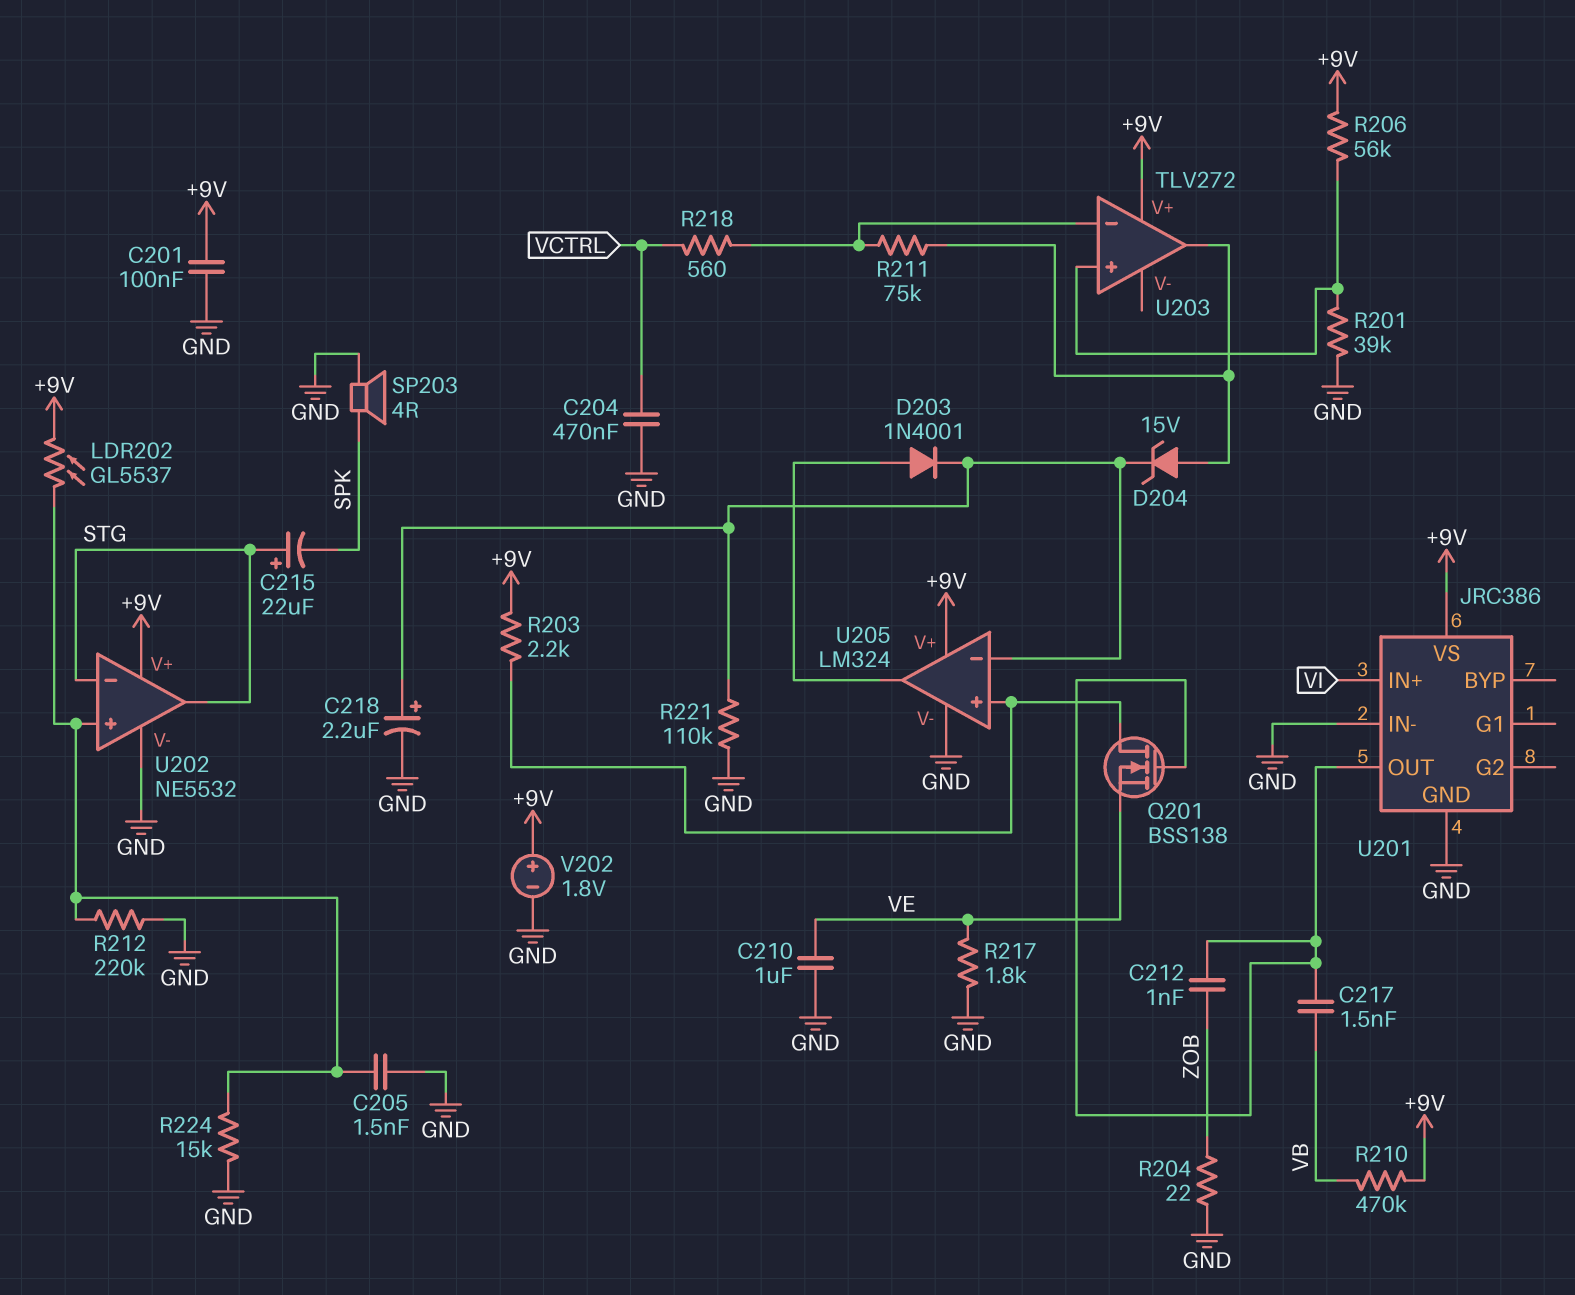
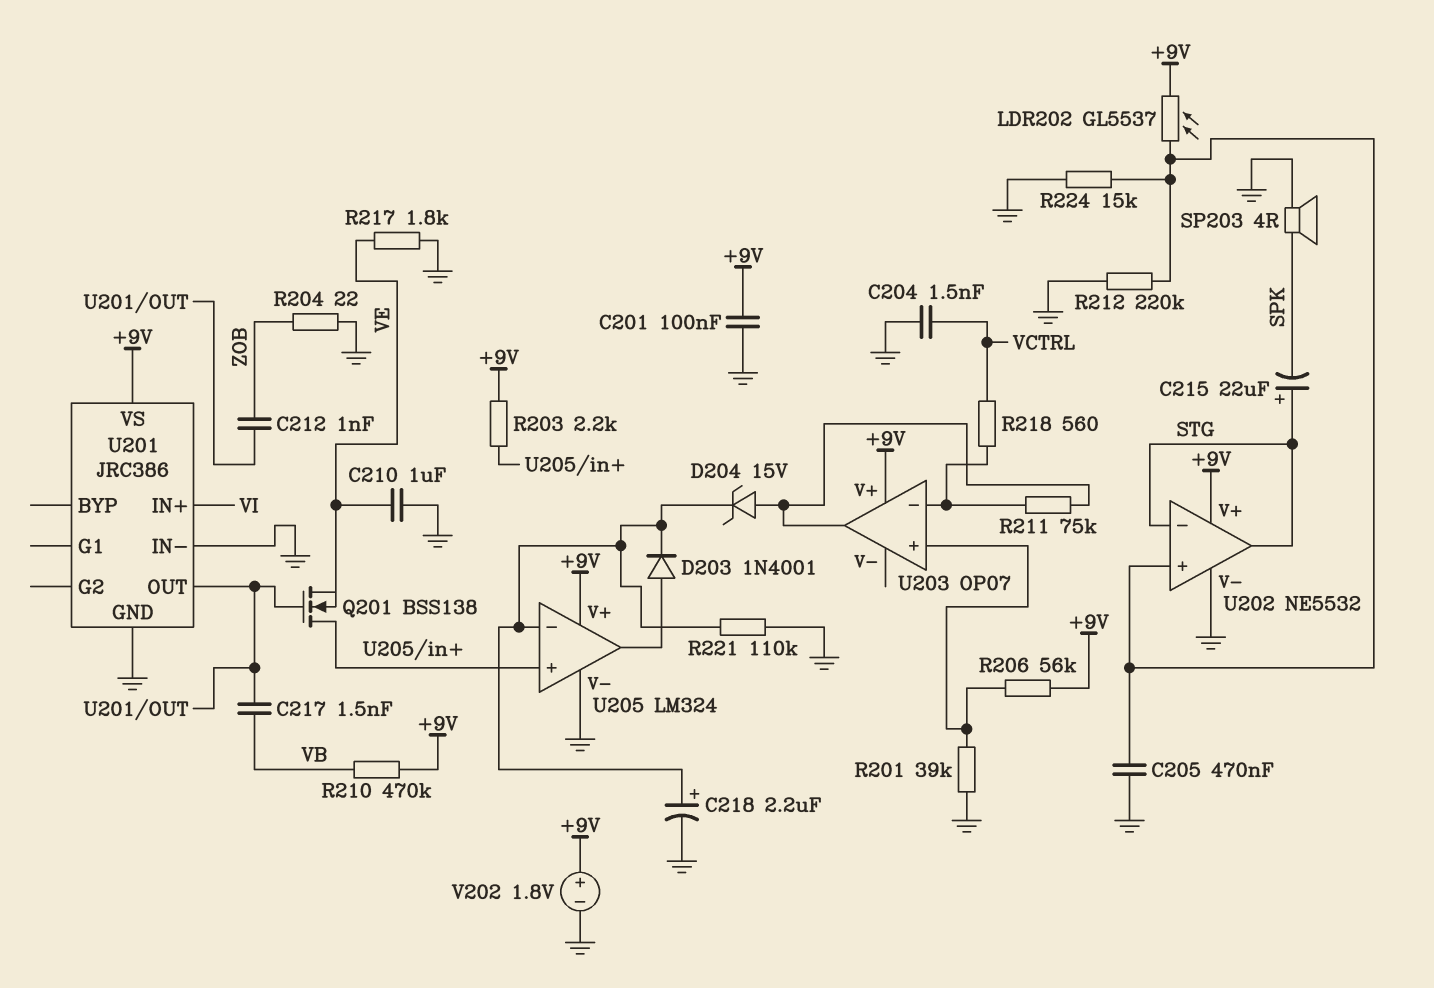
C204: 470nF (GND, VCTRL) -> 1.5nF (GND, VCTRL)
C205: 1.5nF (GND, U202/in+) -> 470nF (GND, U202/in+)
U203: TLV272 -> OP07

